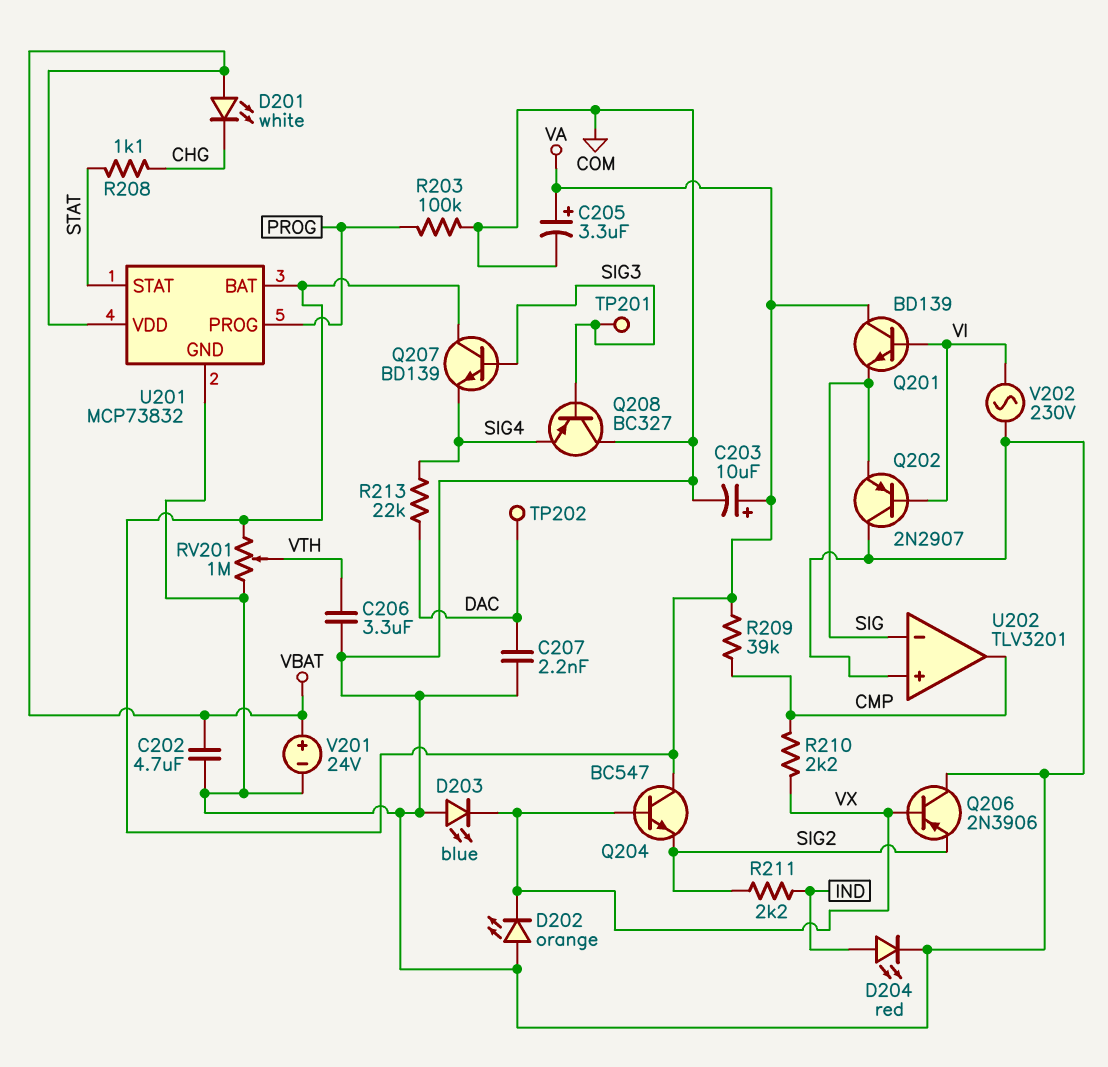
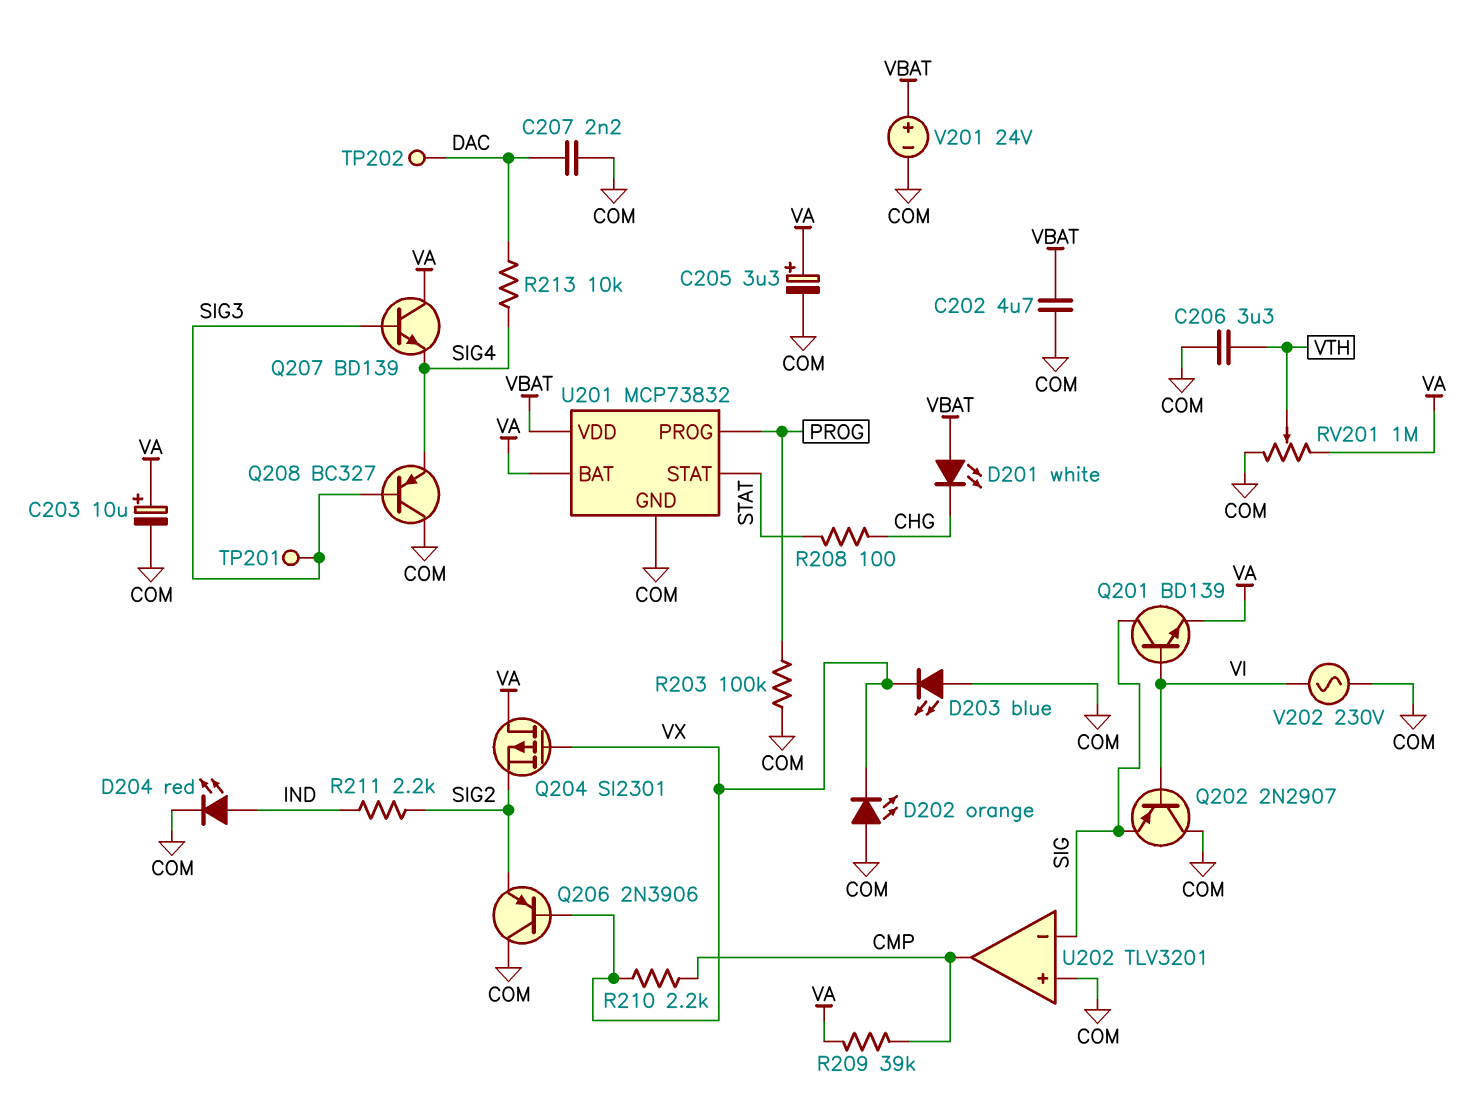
Q201: NPN BD139 (B VI, C VA, E SIG) -> NPN BD139 (B VI, C SIG, E VA)
Q204: NPN BC547 (B VX, C VA, E SIG2) -> PMOS SI2301 (G VX, D VA, S SIG2)
R208: 1.1k (CHG, STAT) -> 100 (CHG, STAT)
R213: 22k (DAC, SIG4) -> 10k (DAC, SIG4)

